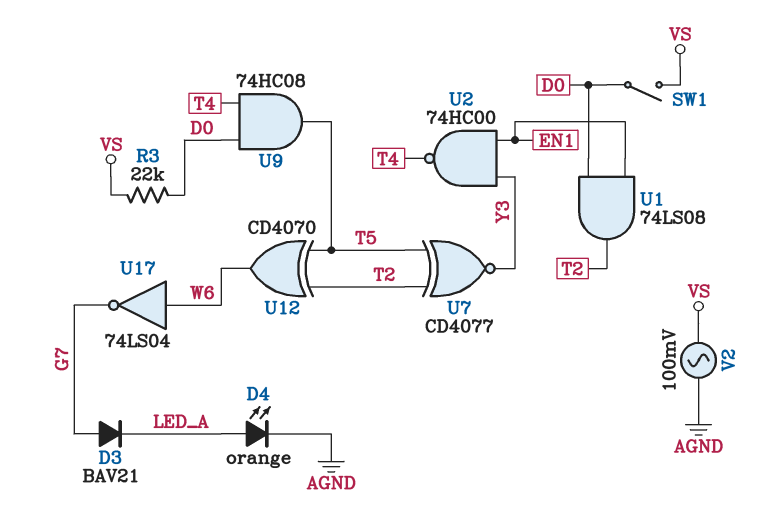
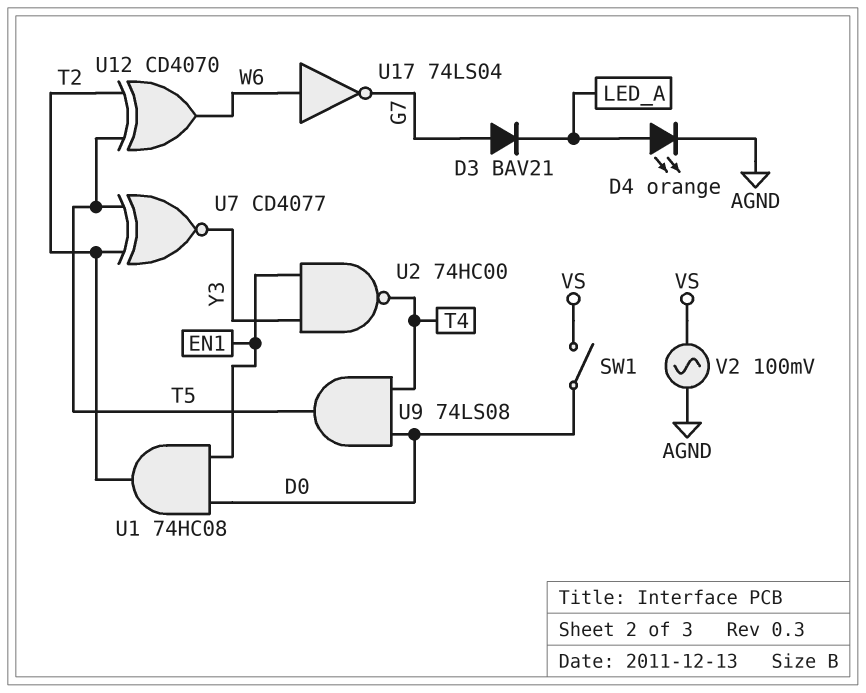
R3: 22k (D0, VS) -> none
U1: AND 74LS08 (in D0, in EN1, out T2) -> AND 74HC08 (in D0, in EN1, out T2)
U9: AND 74HC08 (in D0, in T4, out T5) -> AND 74LS08 (in D0, in T4, out T5)

